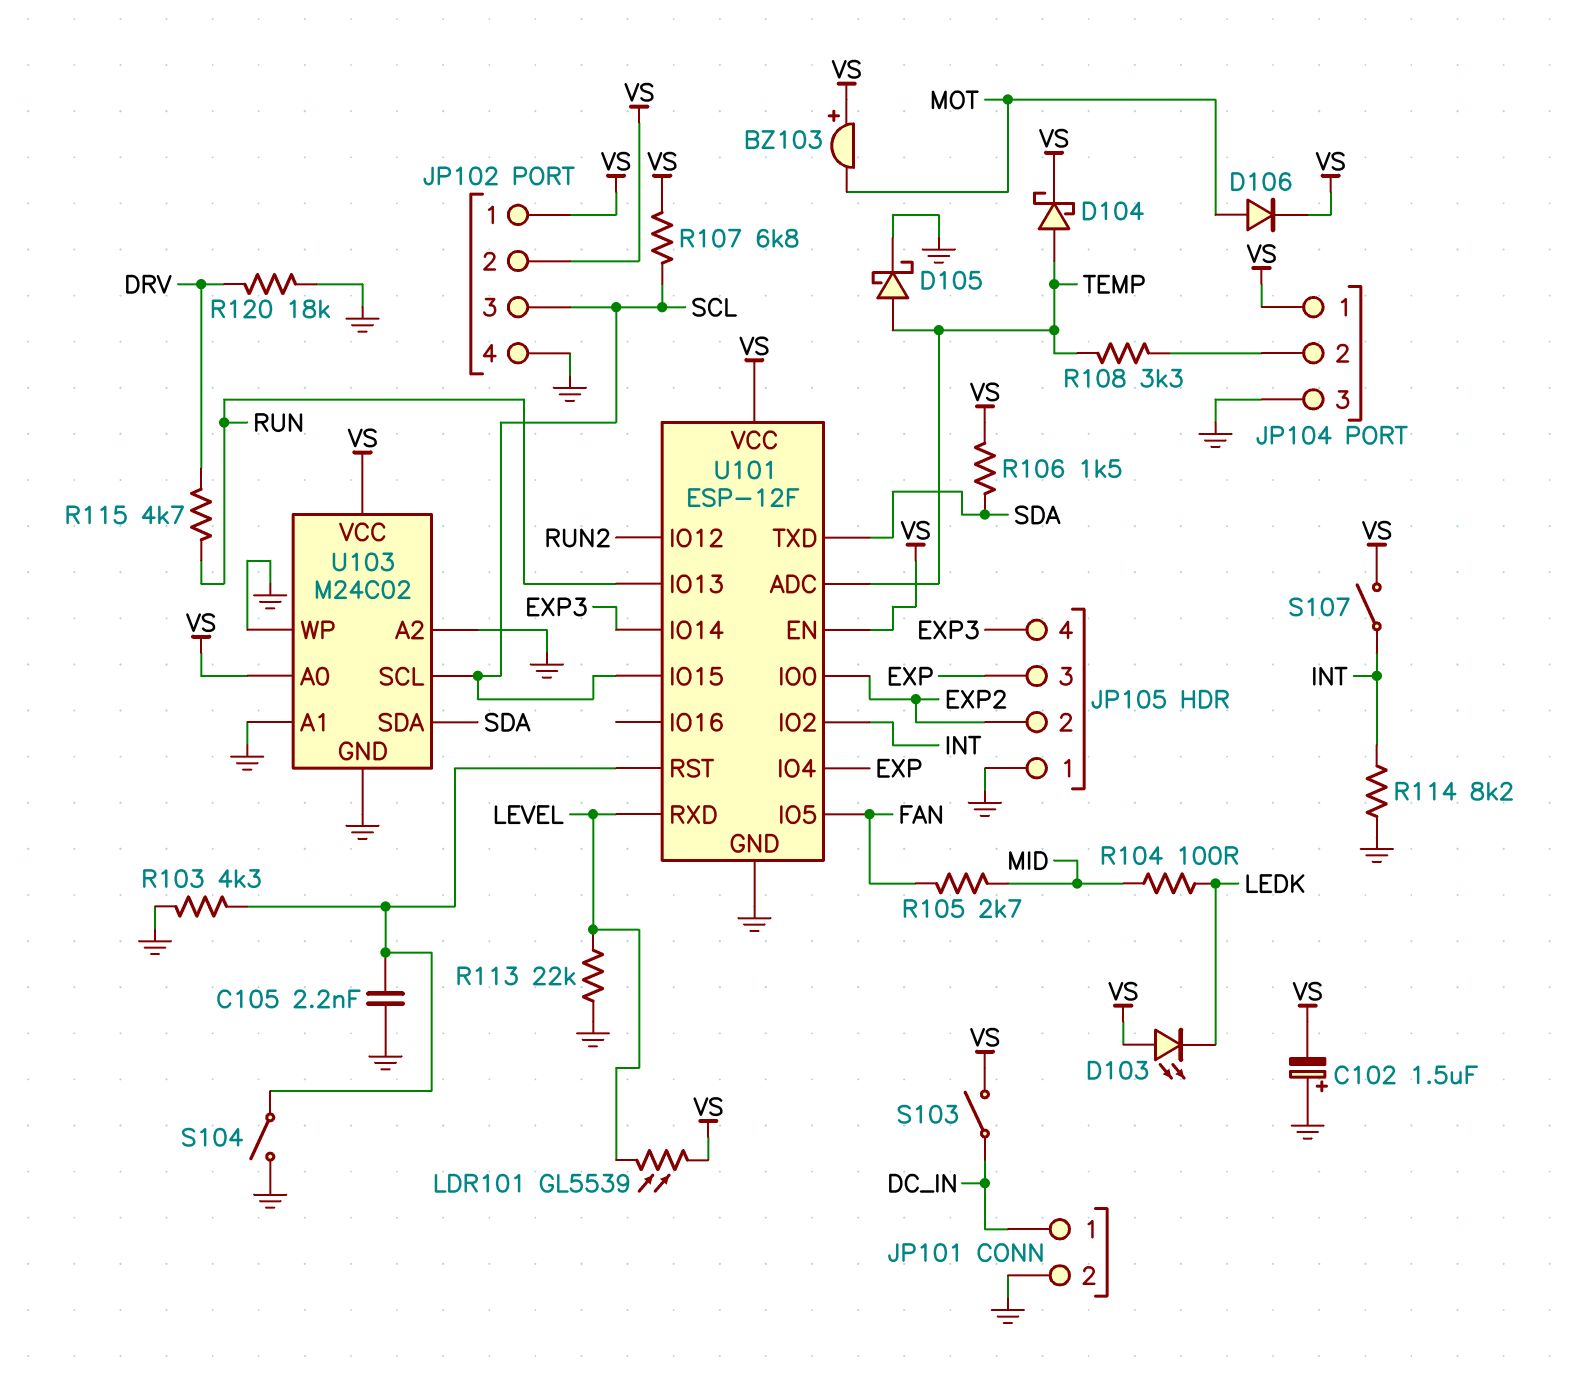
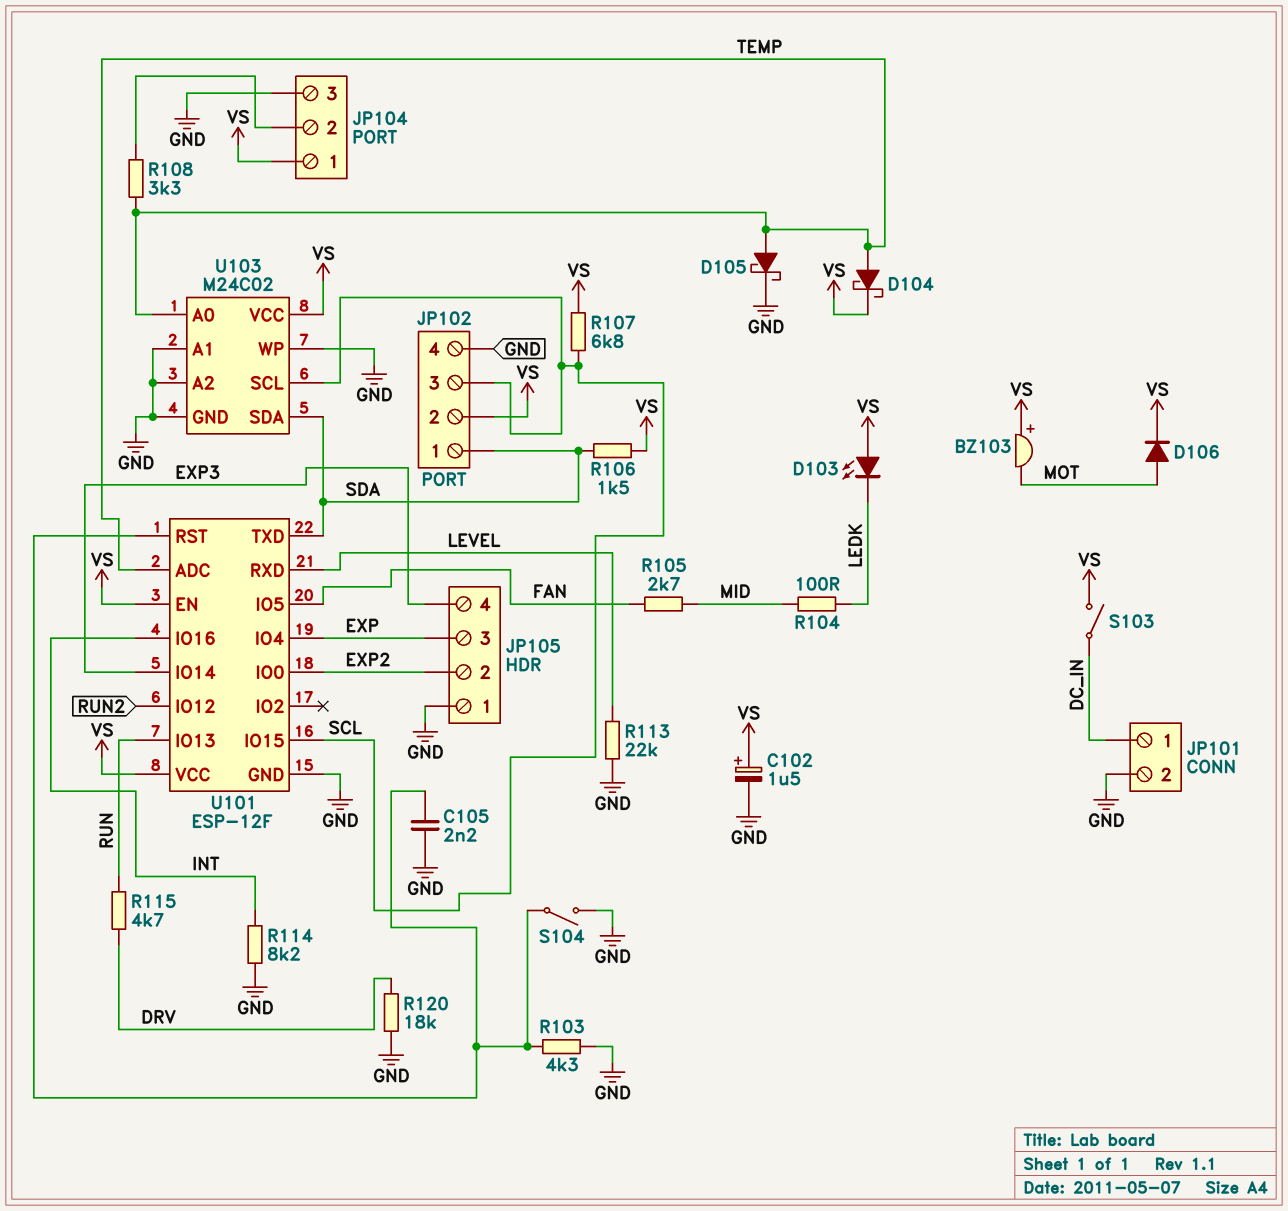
C102: 1.5uF (plus GND, minus VS) -> 1.5uF (plus VS, minus GND)
JP102 pin 1: VS -> SDA
LDR101: GL5539 (LEVEL, VS) -> none
S107: switch (INT, VS) -> none
U101 pin IO2: INT -> none
U101 pin IO16: none -> INT
U103 pin A0: VS -> TEMP

